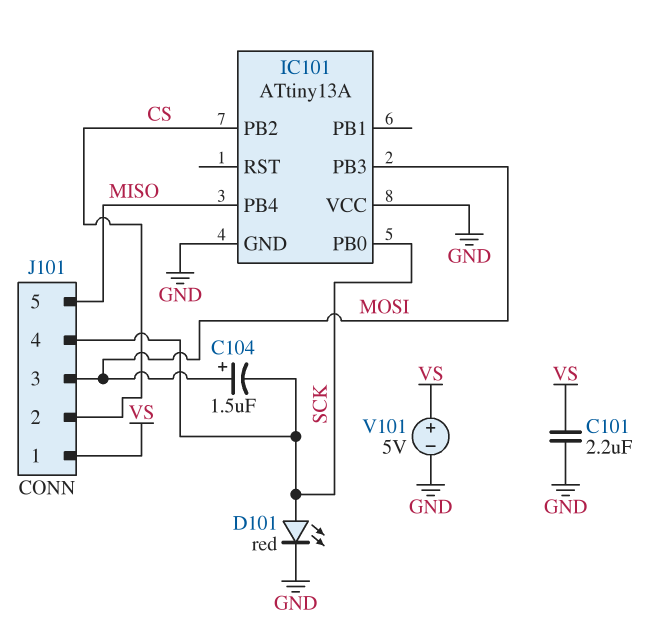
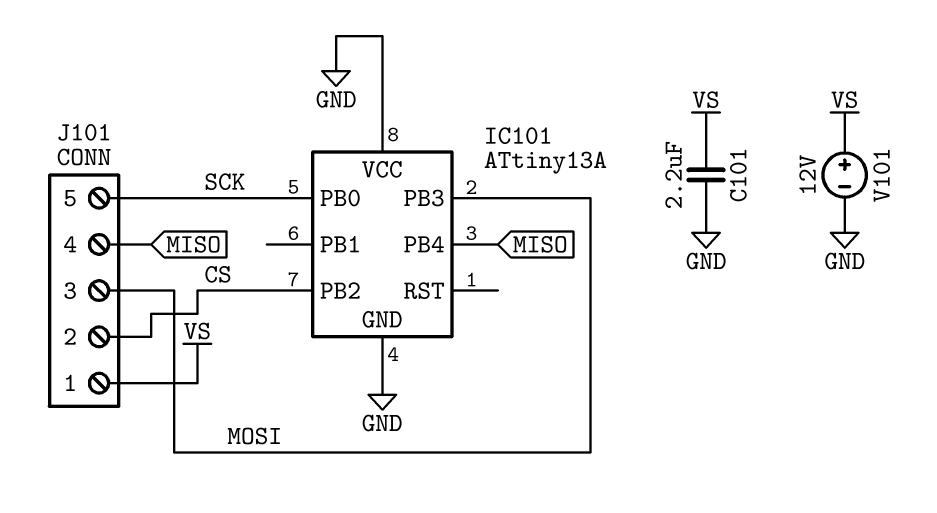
C104: 1.5uF (plus MOSI, minus SCK) -> none
D101: LED red (A SCK, K GND) -> none
J101 pin 4: SCK -> MISO
J101 pin 5: MISO -> SCK
V101: 5V (plus VS, minus GND) -> 12V (plus VS, minus GND)

